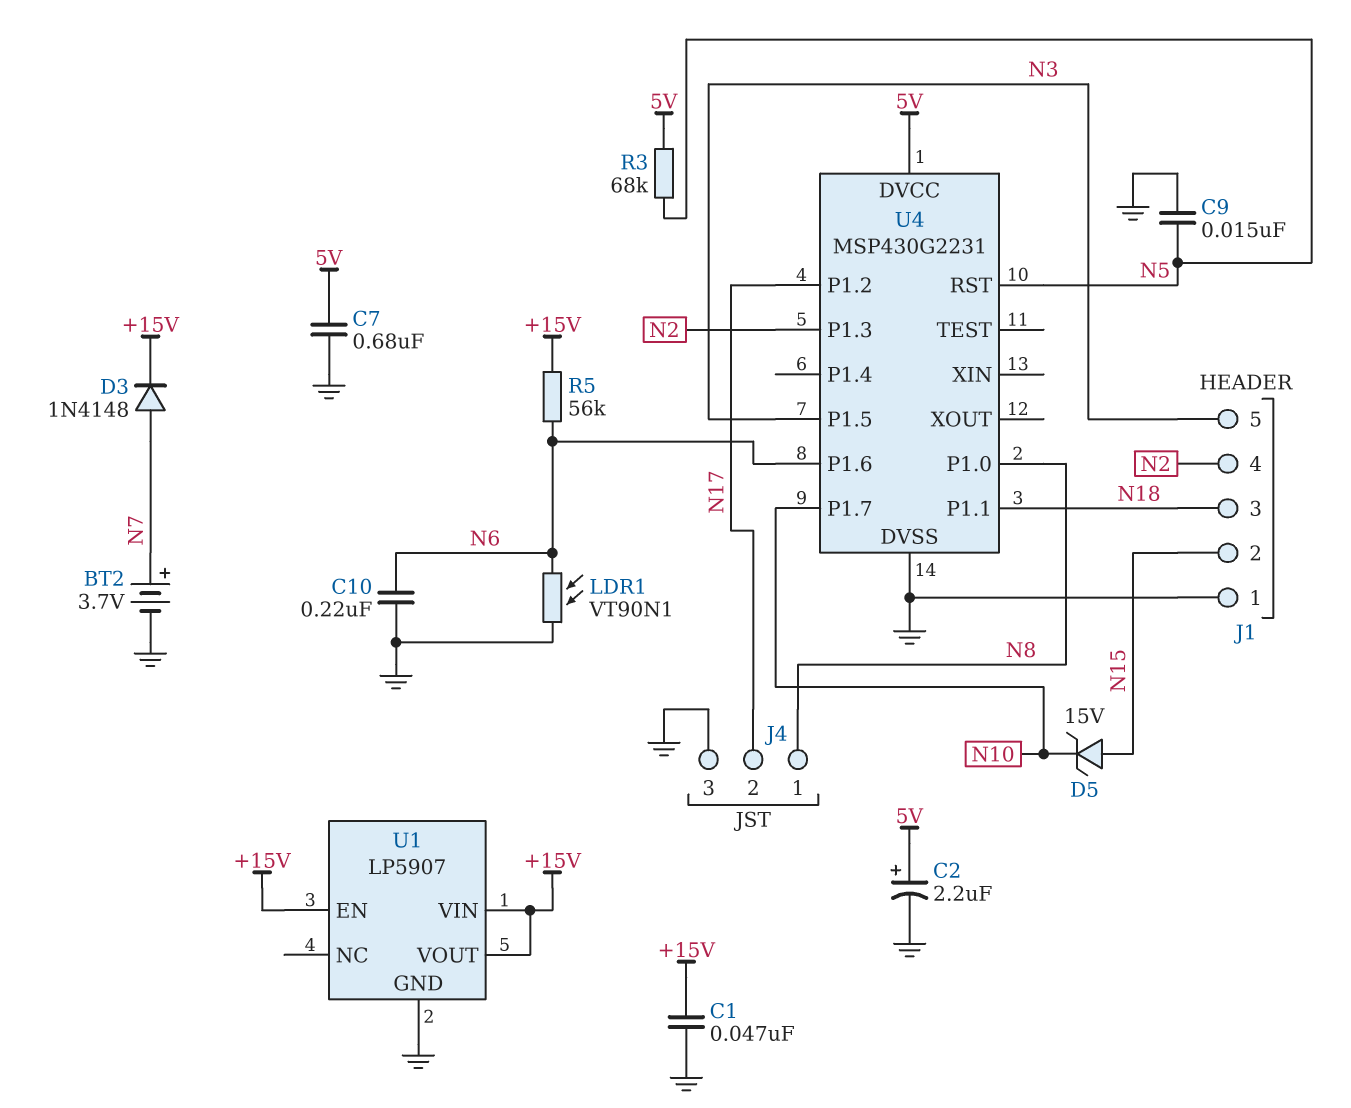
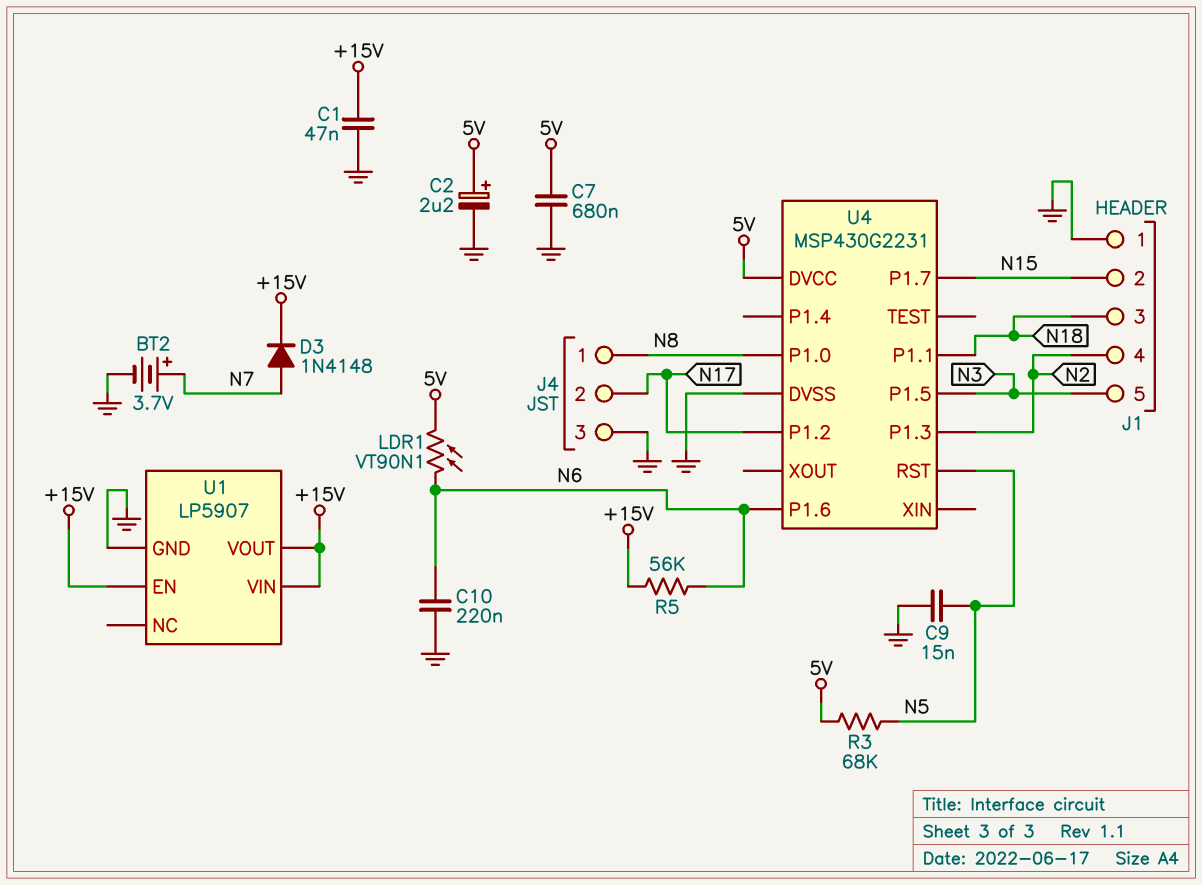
D5: zener 15V (A N15, K N10) -> none
LDR1: VT90N1 (GND, N6) -> VT90N1 (5V, N6)
U4 pin P1.7: N10 -> N15

